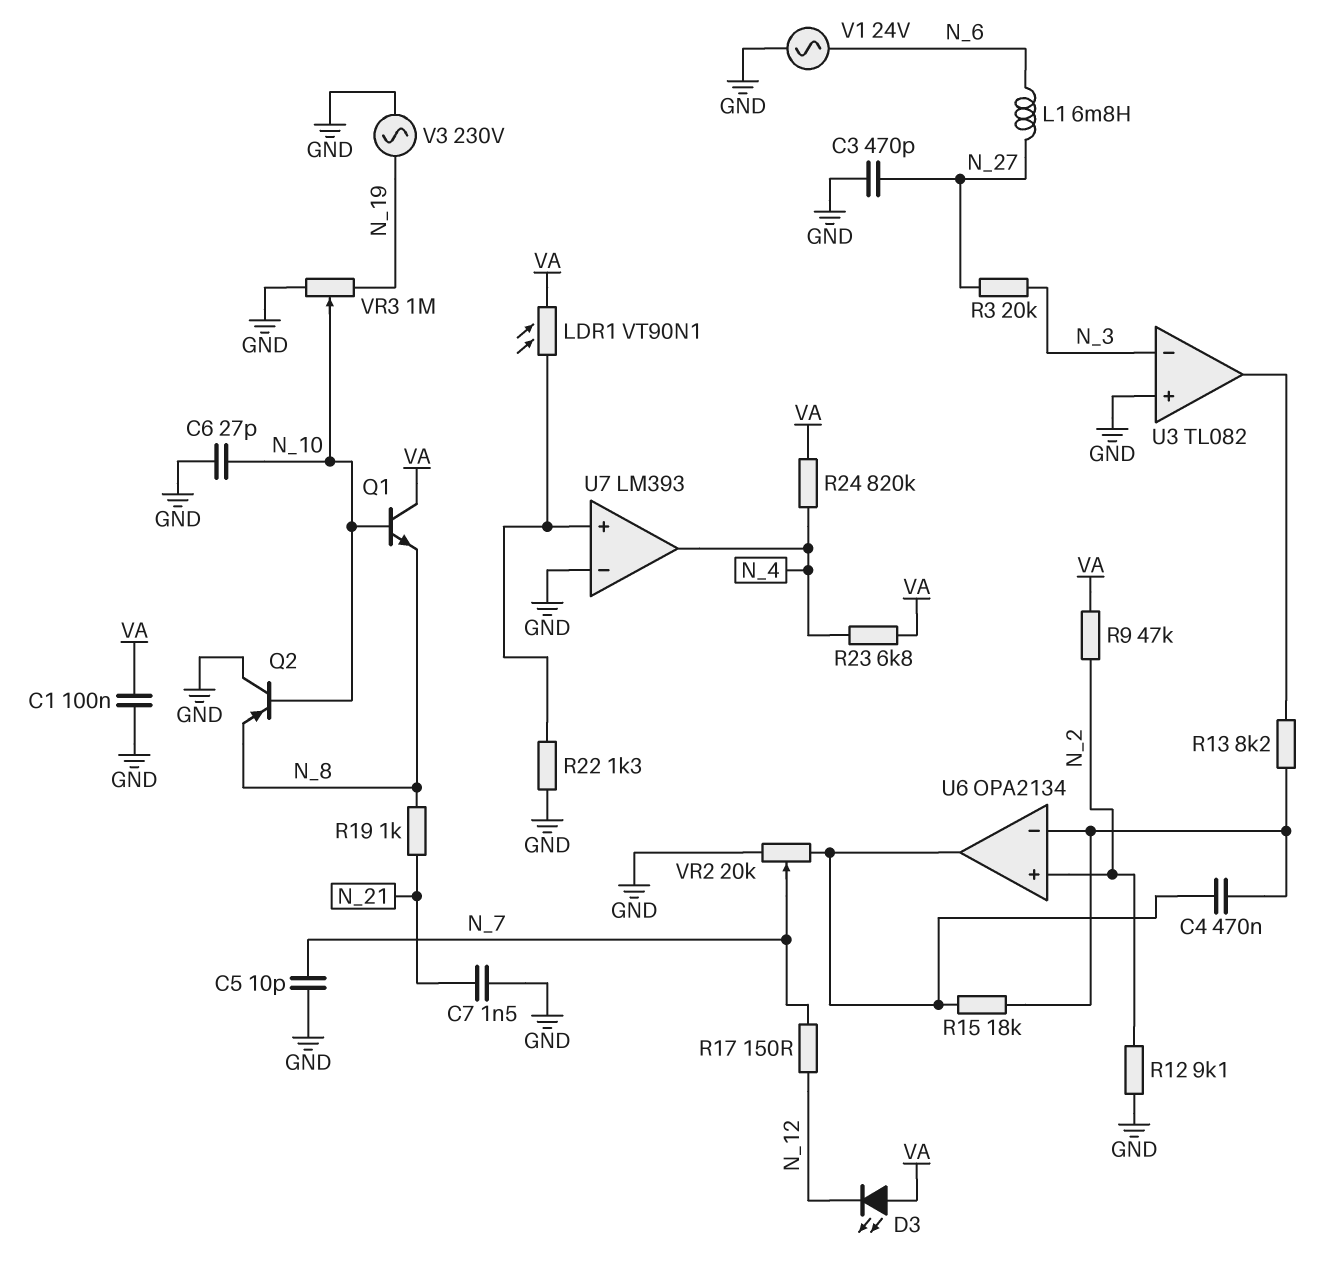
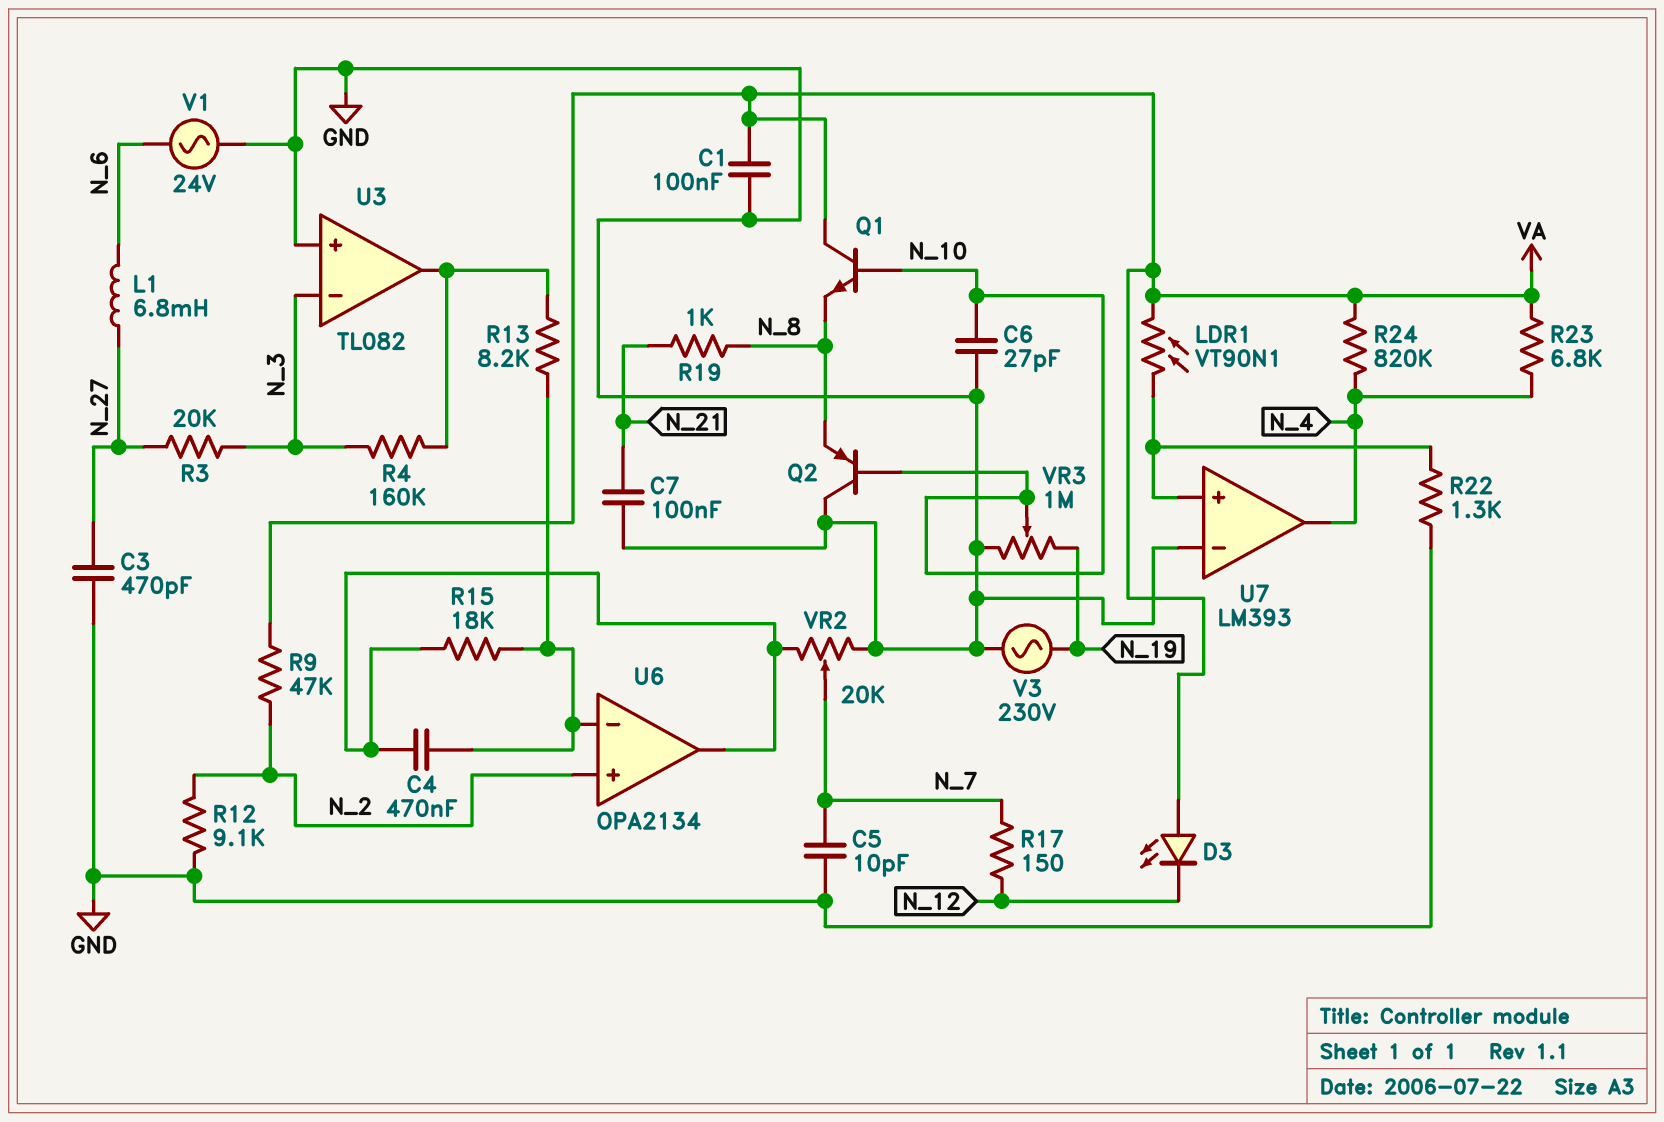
C7: 1.5nF (GND, N_21) -> 100nF (GND, N_21)
R4: none -> 160k (N_3, U3/out)

